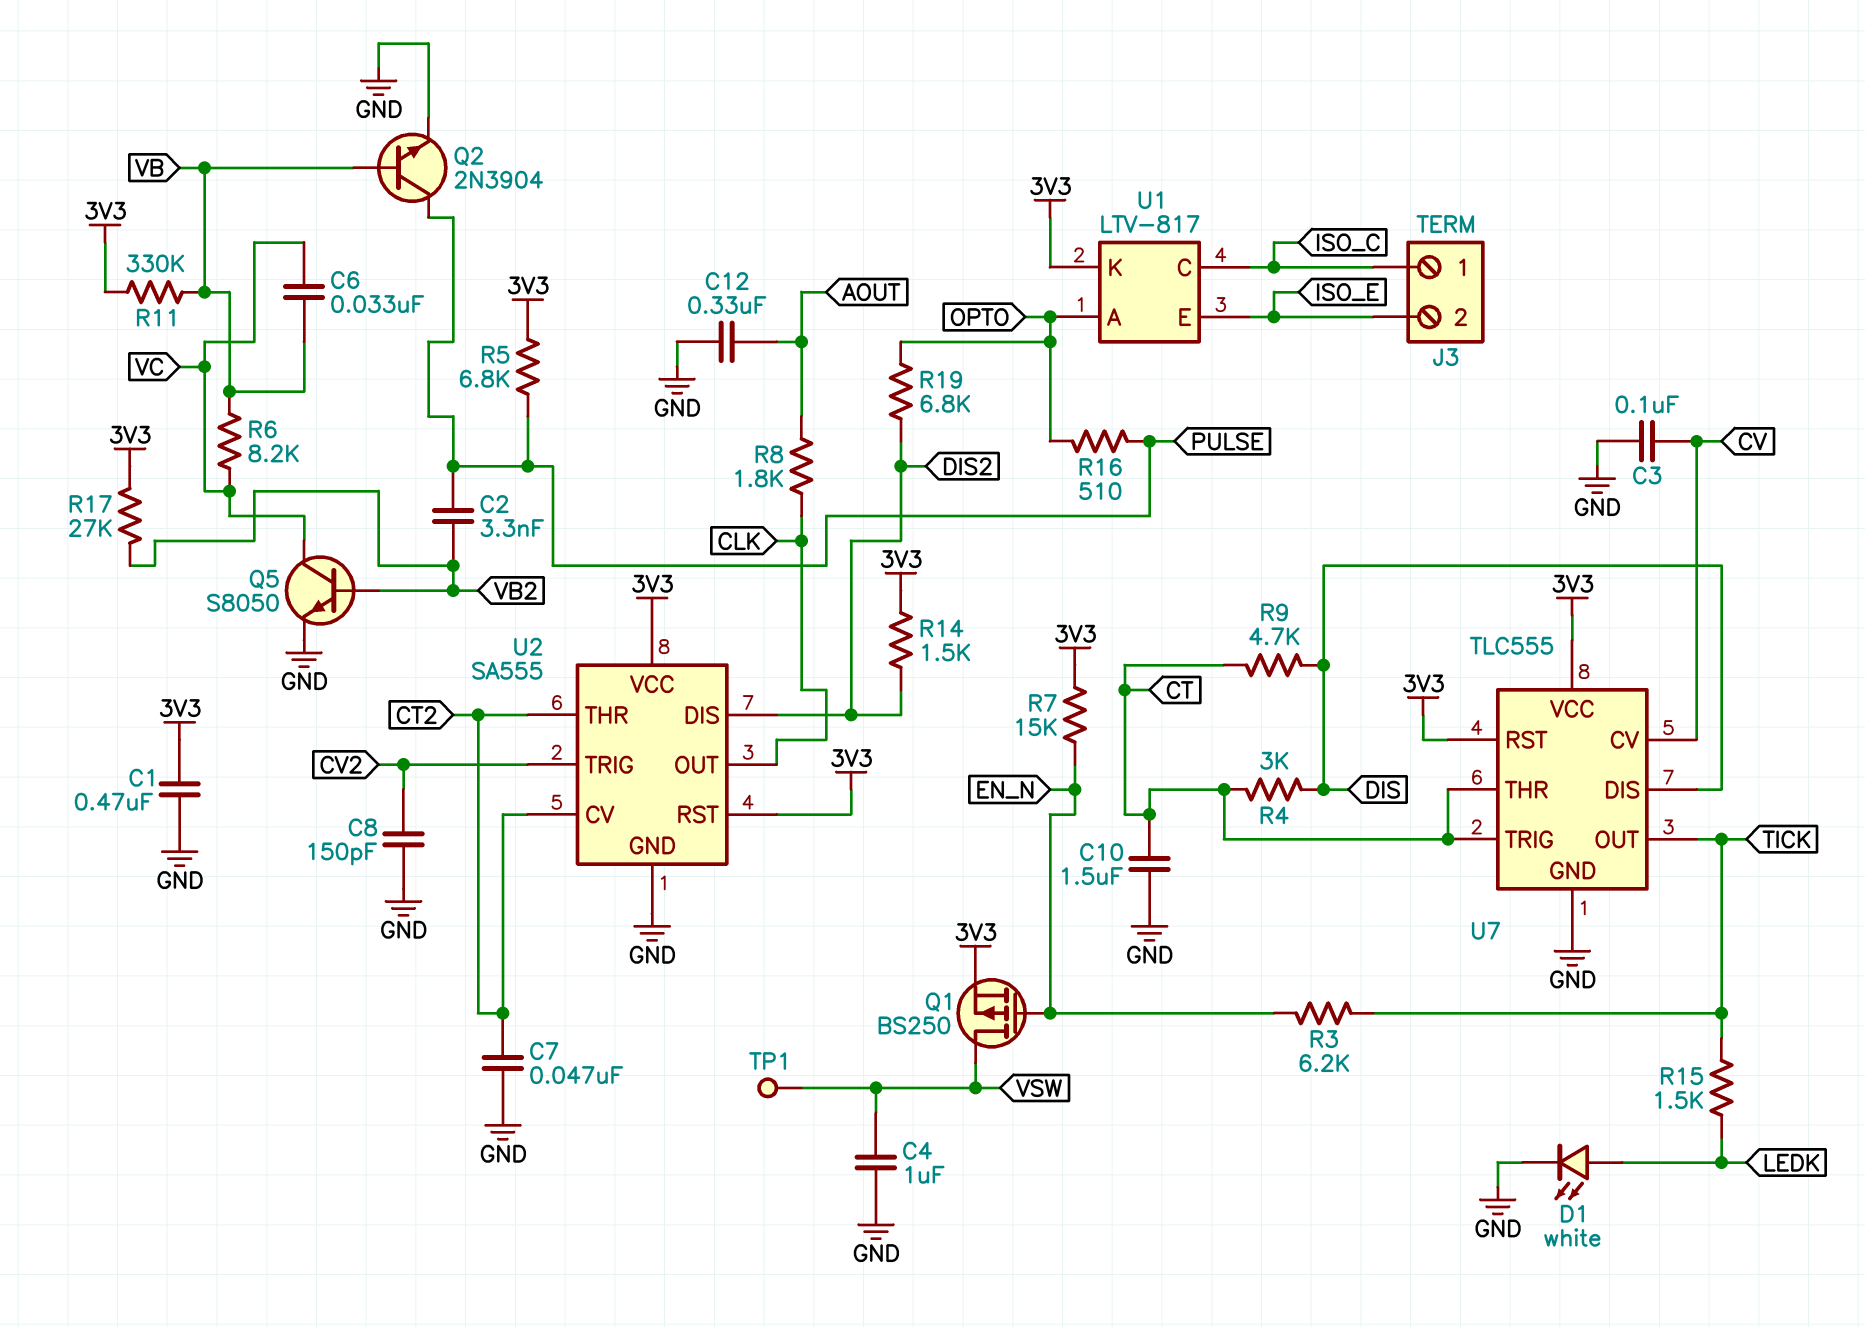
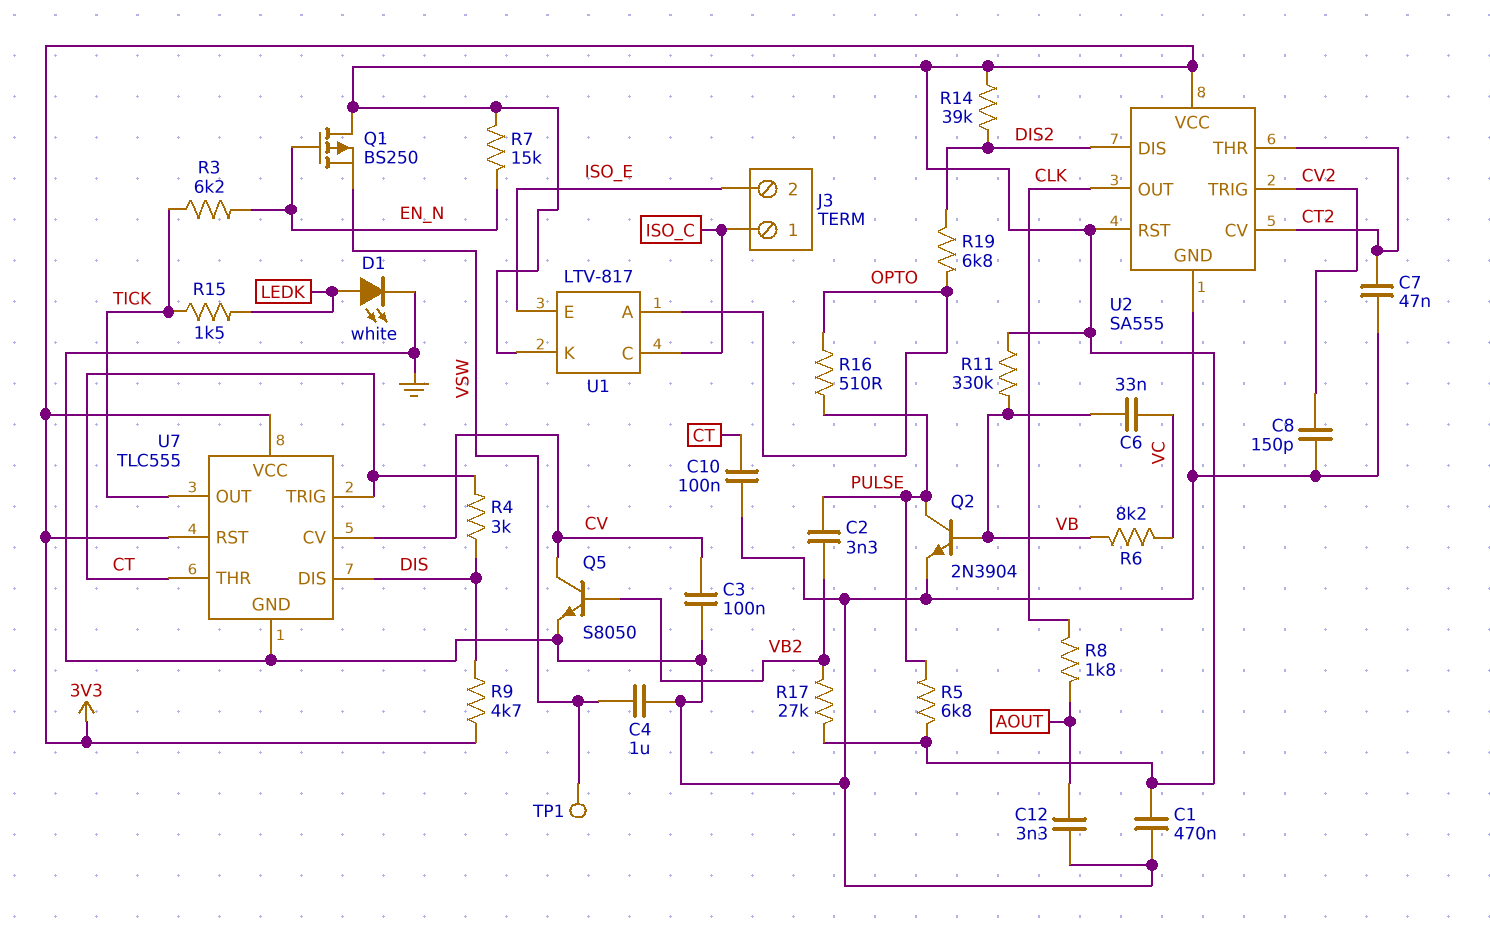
C10: 1.5uF (CT, GND) -> 100nF (CT, GND)
C12: 330nF (AOUT, GND) -> 3.3nF (AOUT, GND)
Q1: PMOS BS250 (G EN_N, D VSW, S 3V3) -> PMOS BS250 (G EN_N, D 3V3, S VSW)
Q5: NPN S8050 (B VB2, C VC, E GND) -> NPN S8050 (B VB2, C CV, E GND)
R9: 4.7k (CT, DIS) -> 4.7k (3V3, DIS)
R14: 1.5k (3V3, DIS2) -> 39k (3V3, DIS2)

